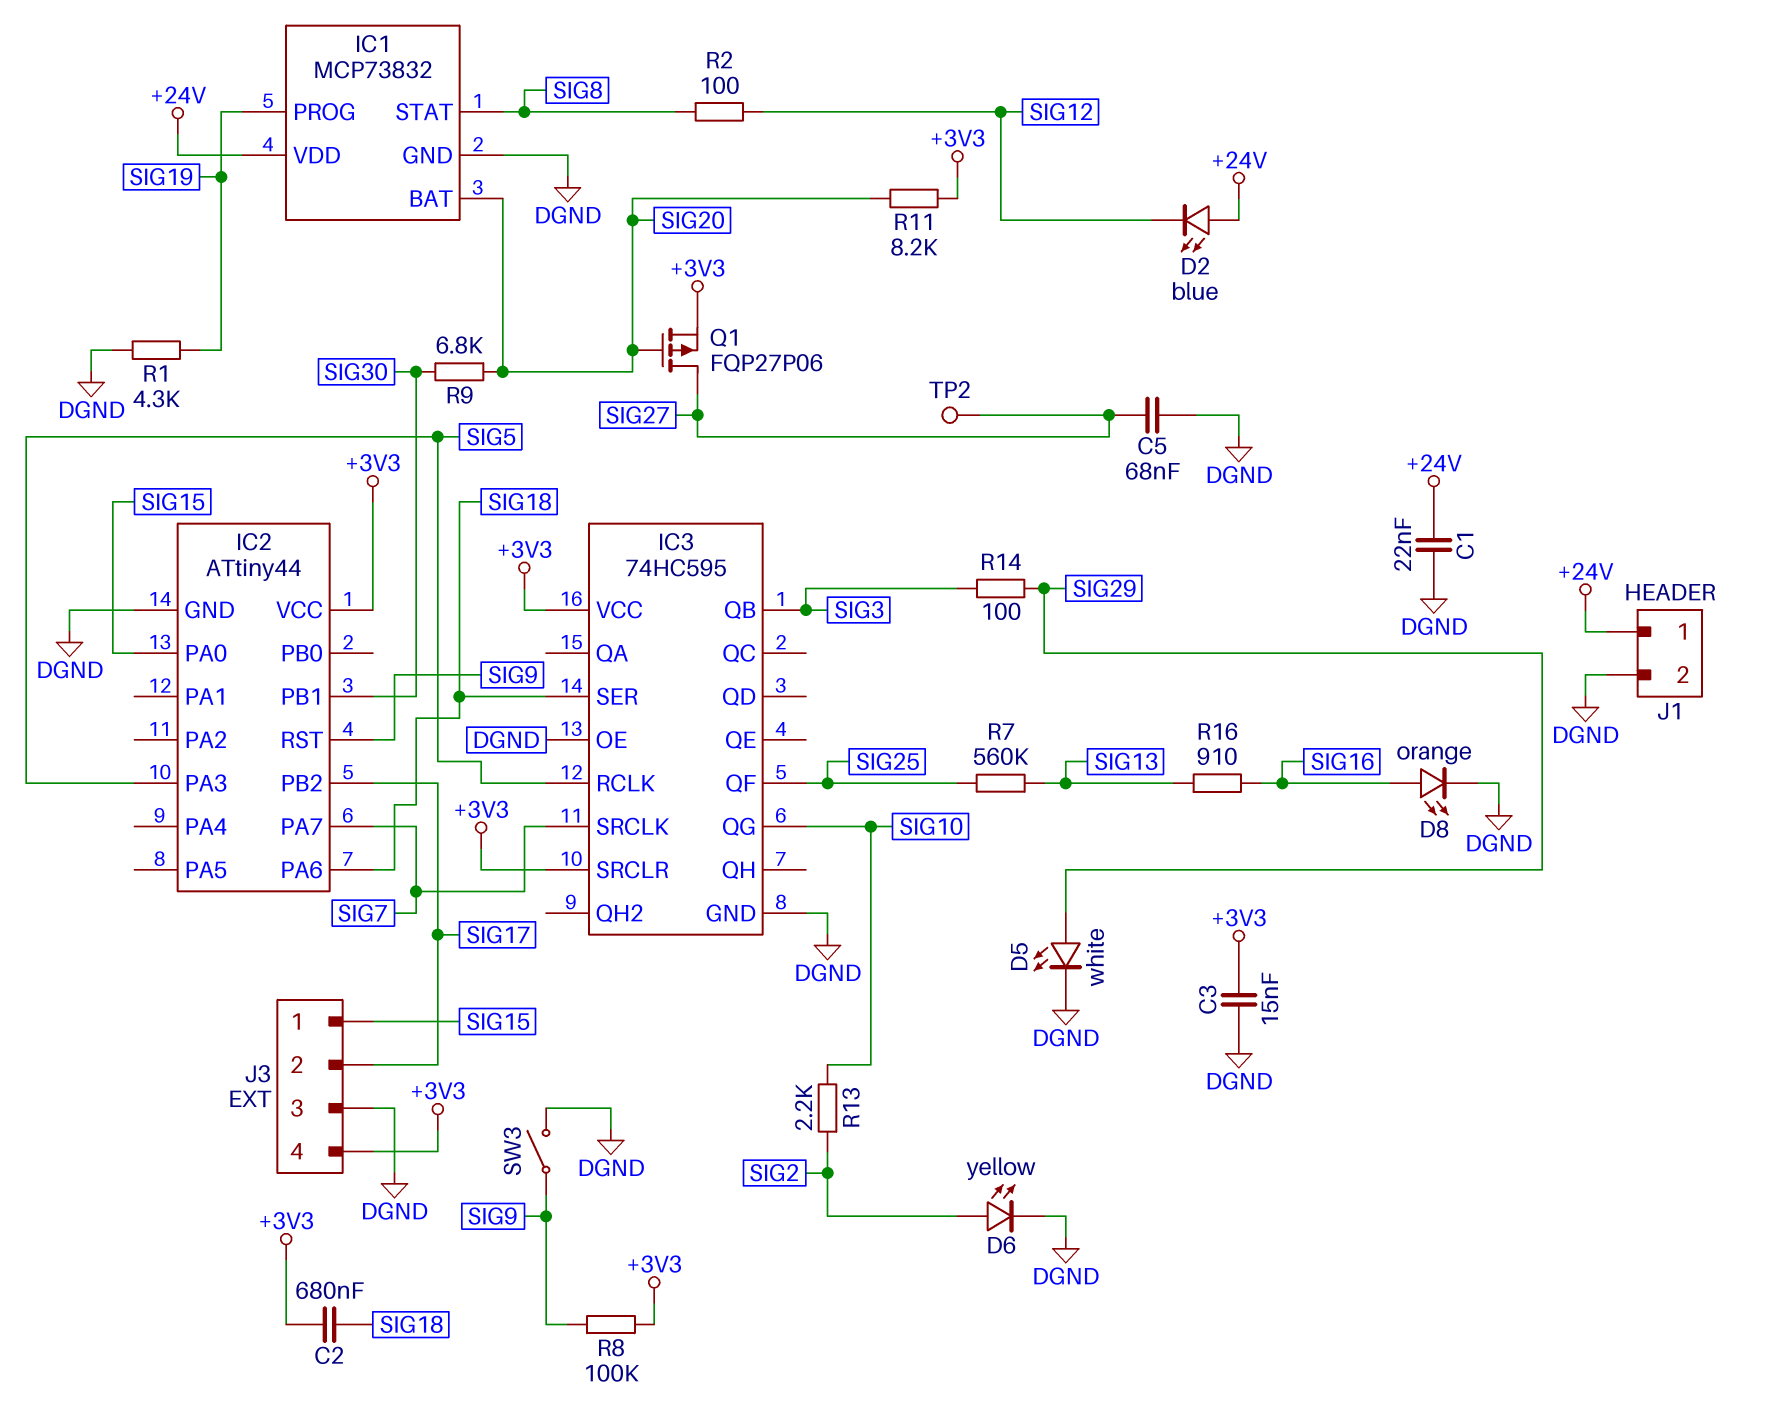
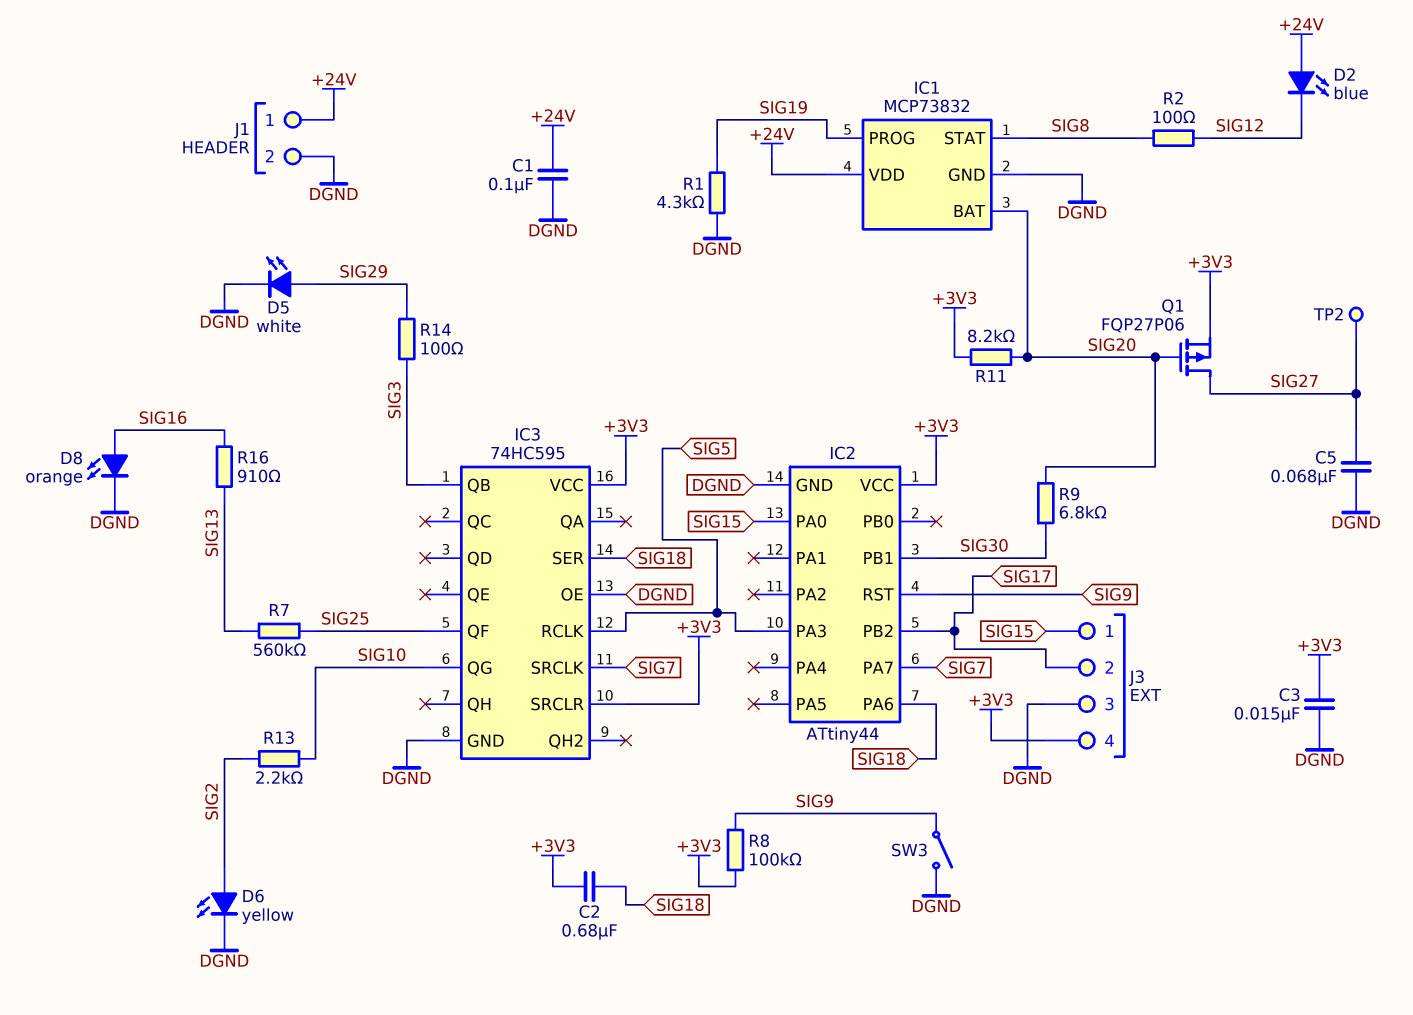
C1: 22nF (+24V, DGND) -> 100nF (+24V, DGND)

